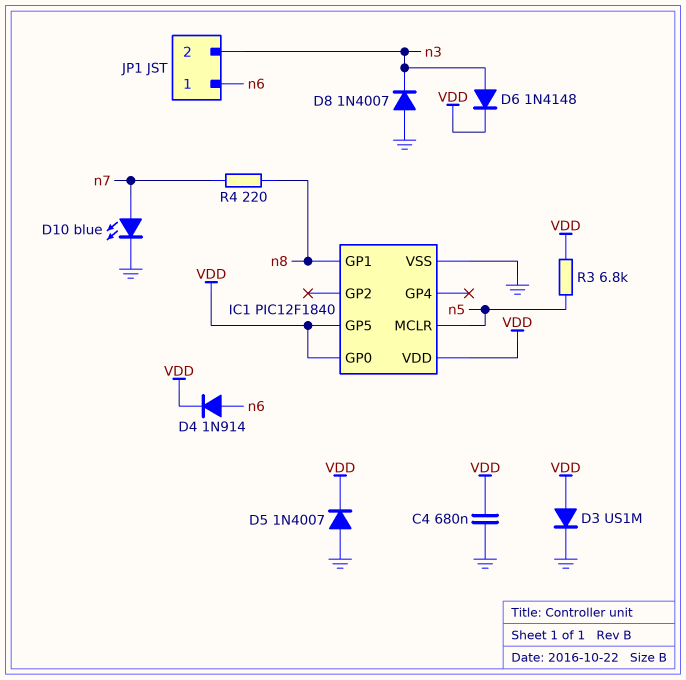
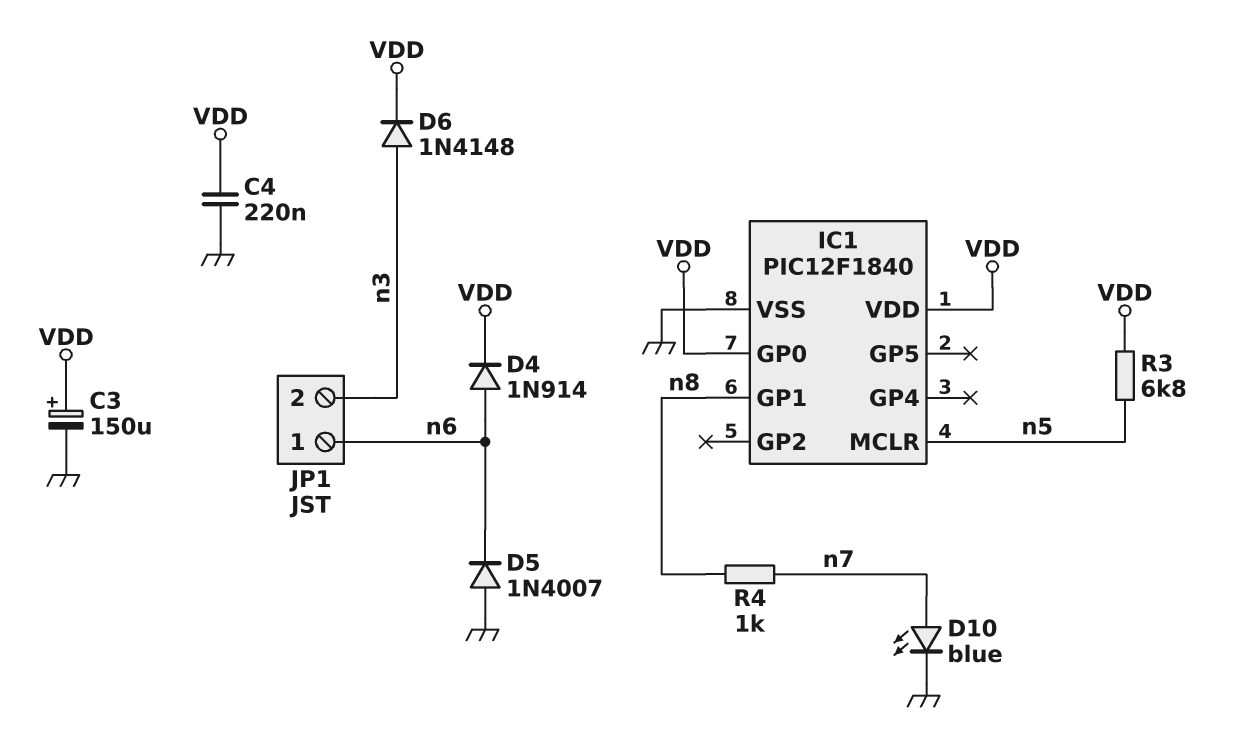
C3: none -> 150uF (plus VDD, minus GND)
C4: 680nF (GND, VDD) -> 220nF (GND, VDD)
D3: diode US1M (A VDD, K GND) -> none
D5: diode 1N4007 (A GND, K VDD) -> diode 1N4007 (A GND, K n6)
D8: diode 1N4007 (A GND, K n3) -> none
IC1 pin GP5: VDD -> none
R4: 220 (n7, n8) -> 1k (n7, n8)

